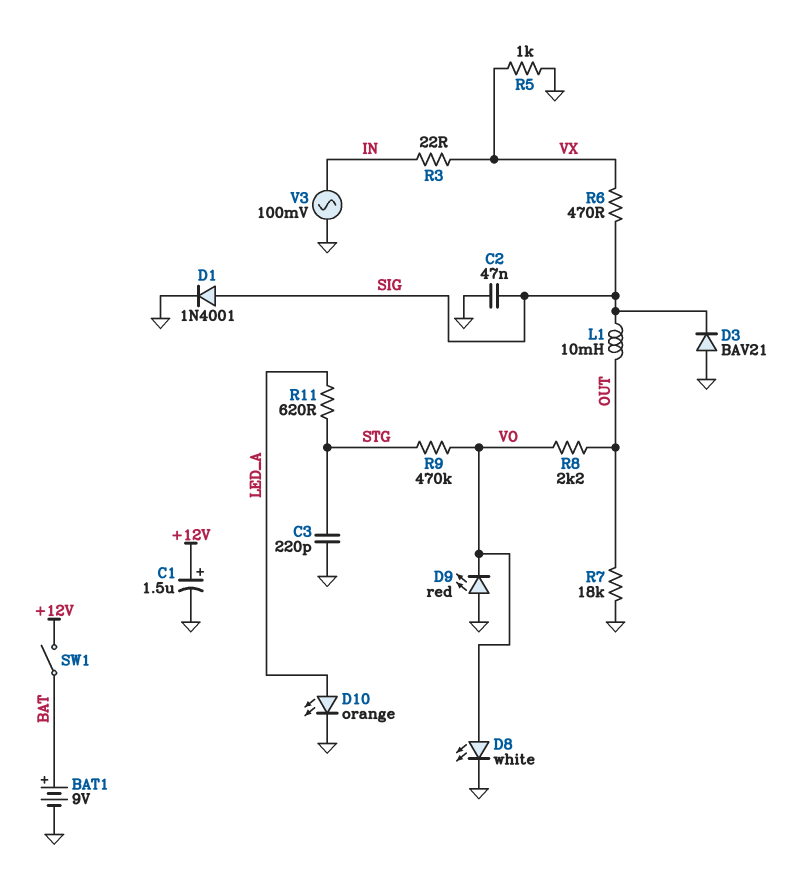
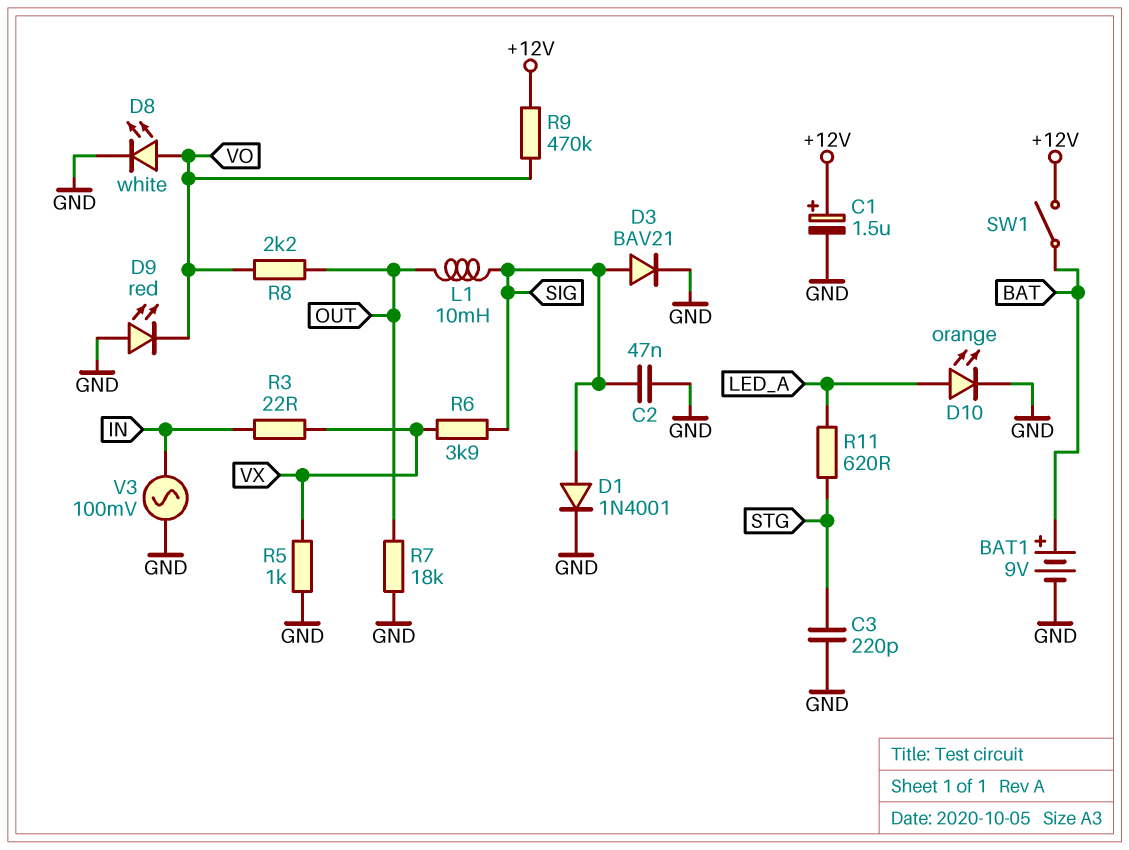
D3: diode BAV21 (A GND, K SIG) -> diode BAV21 (A SIG, K GND)
R6: 470 (SIG, VX) -> 3.9k (SIG, VX)
R9: 470k (STG, VO) -> 470k (+12V, VO)

